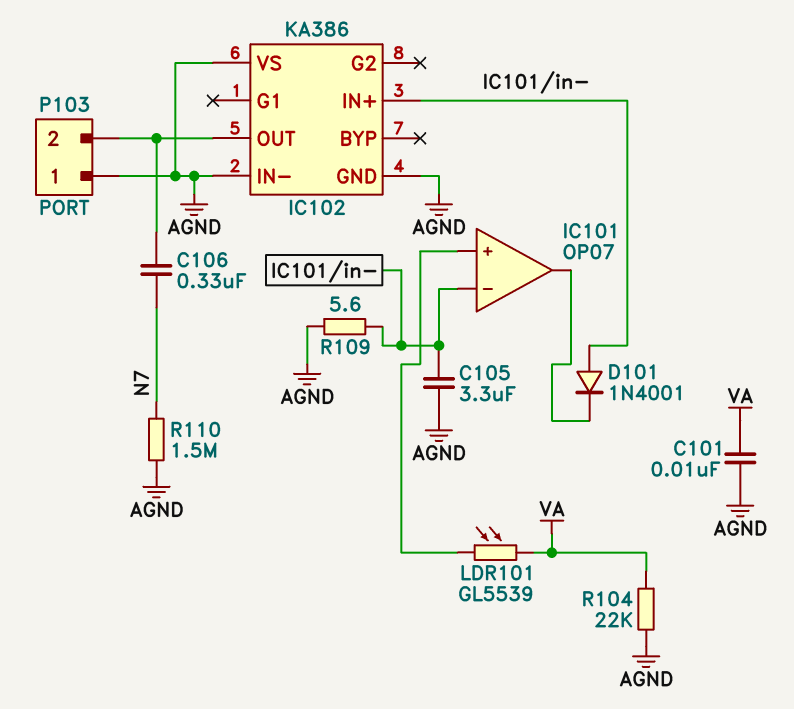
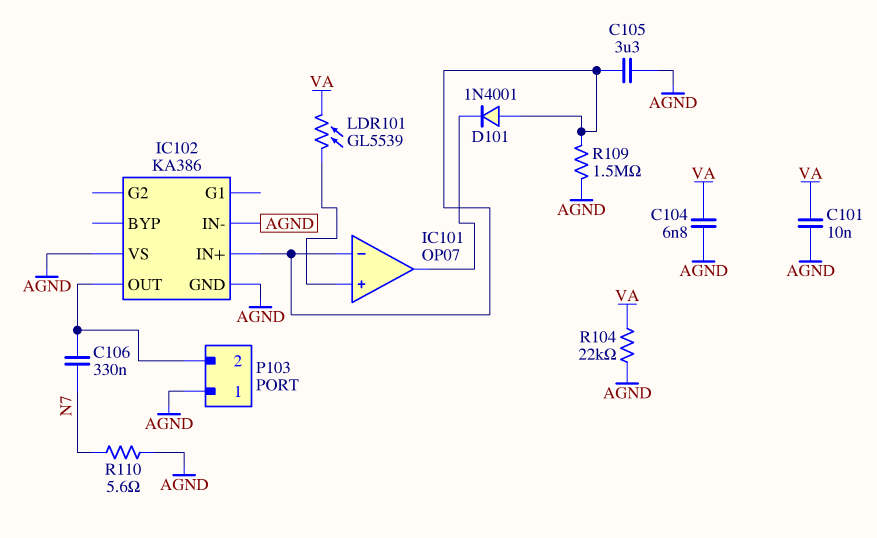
C104: none -> 6.8nF (AGND, VA)
R109: 5.6 (AGND, IC101/in-) -> 1.5M (AGND, IC101/in-)
R110: 1.5M (AGND, N7) -> 5.6 (AGND, N7)

